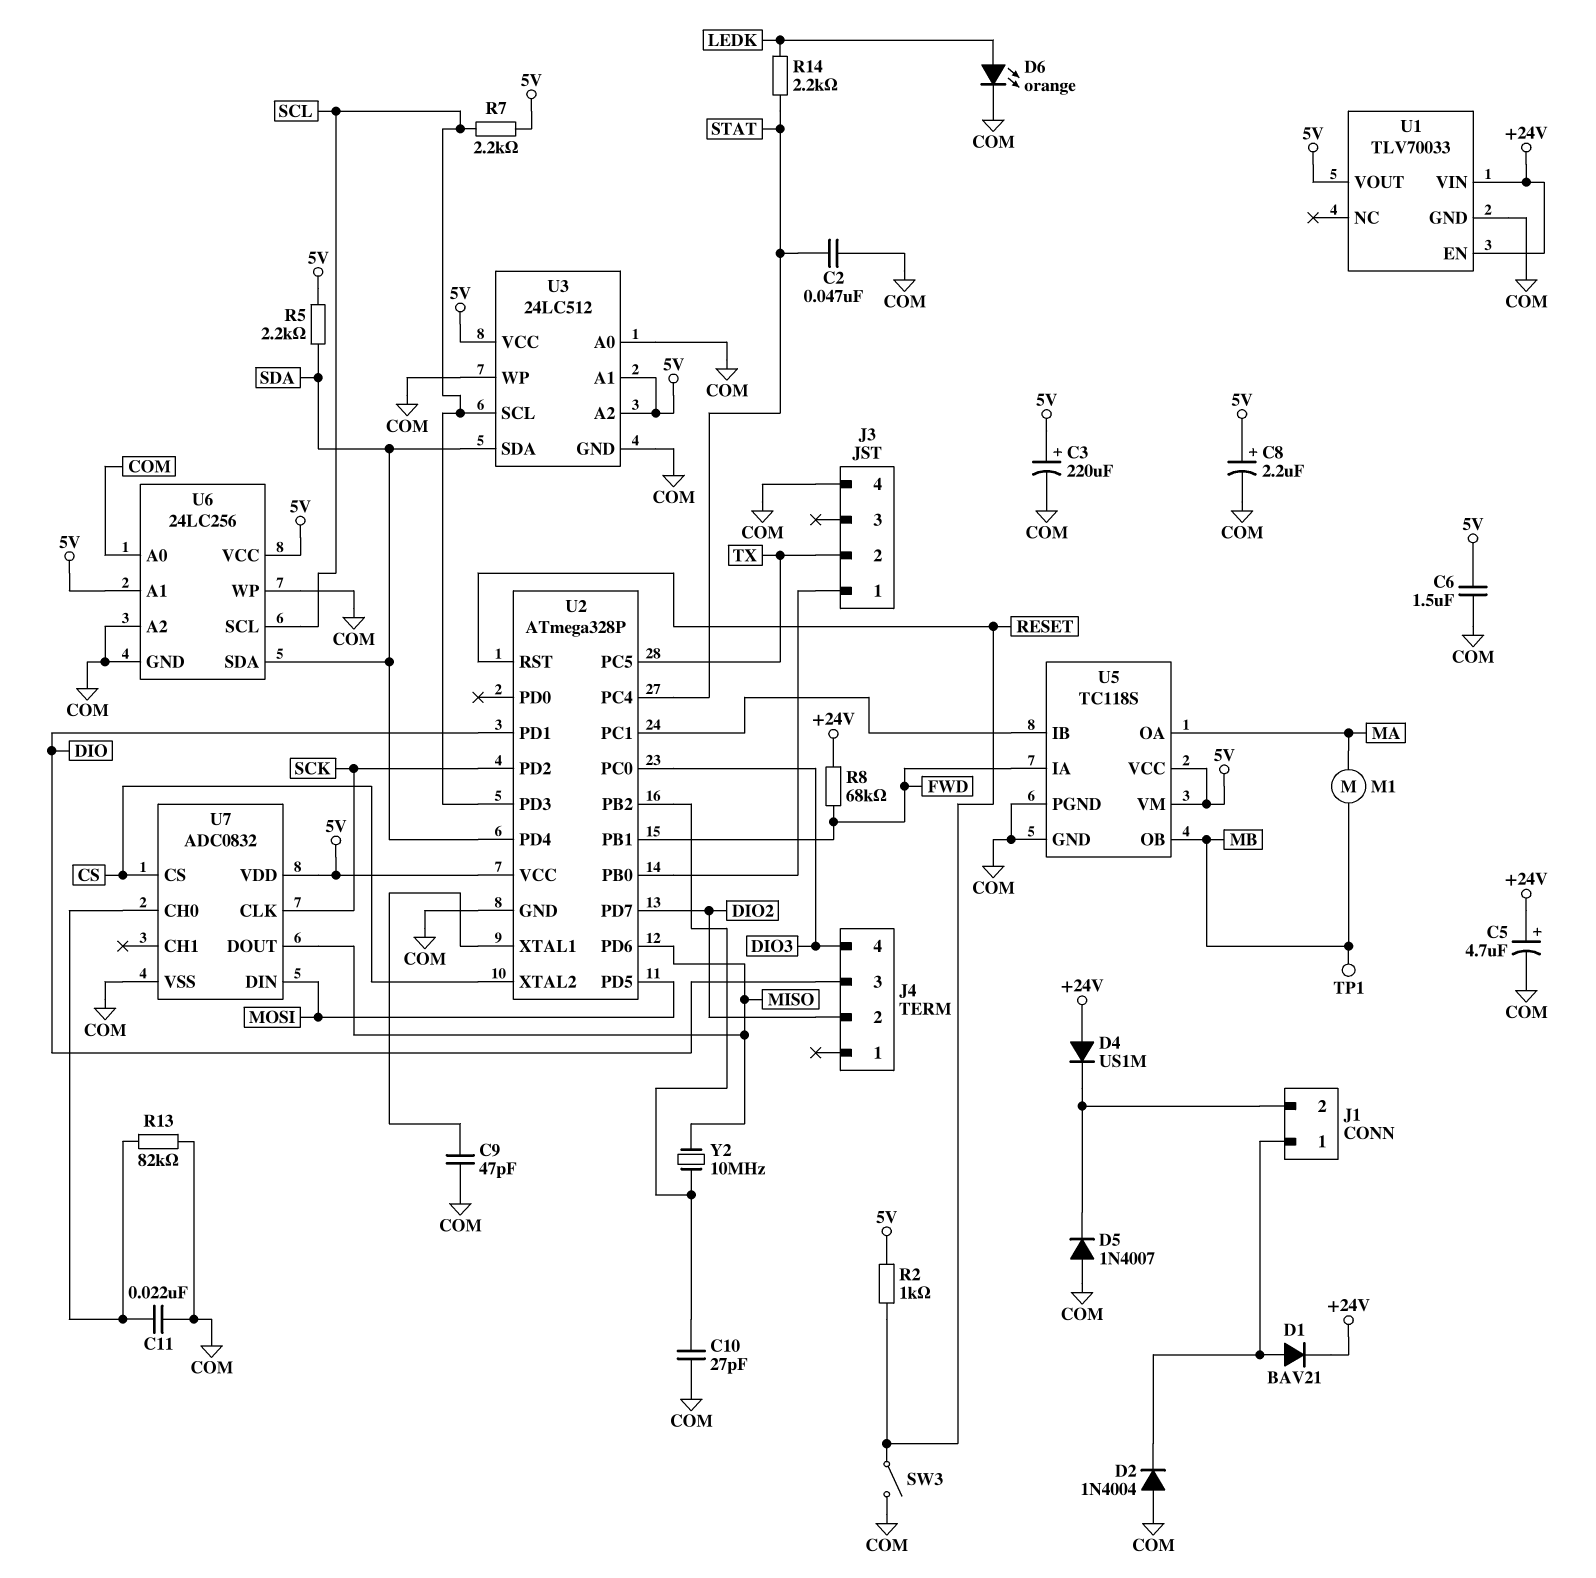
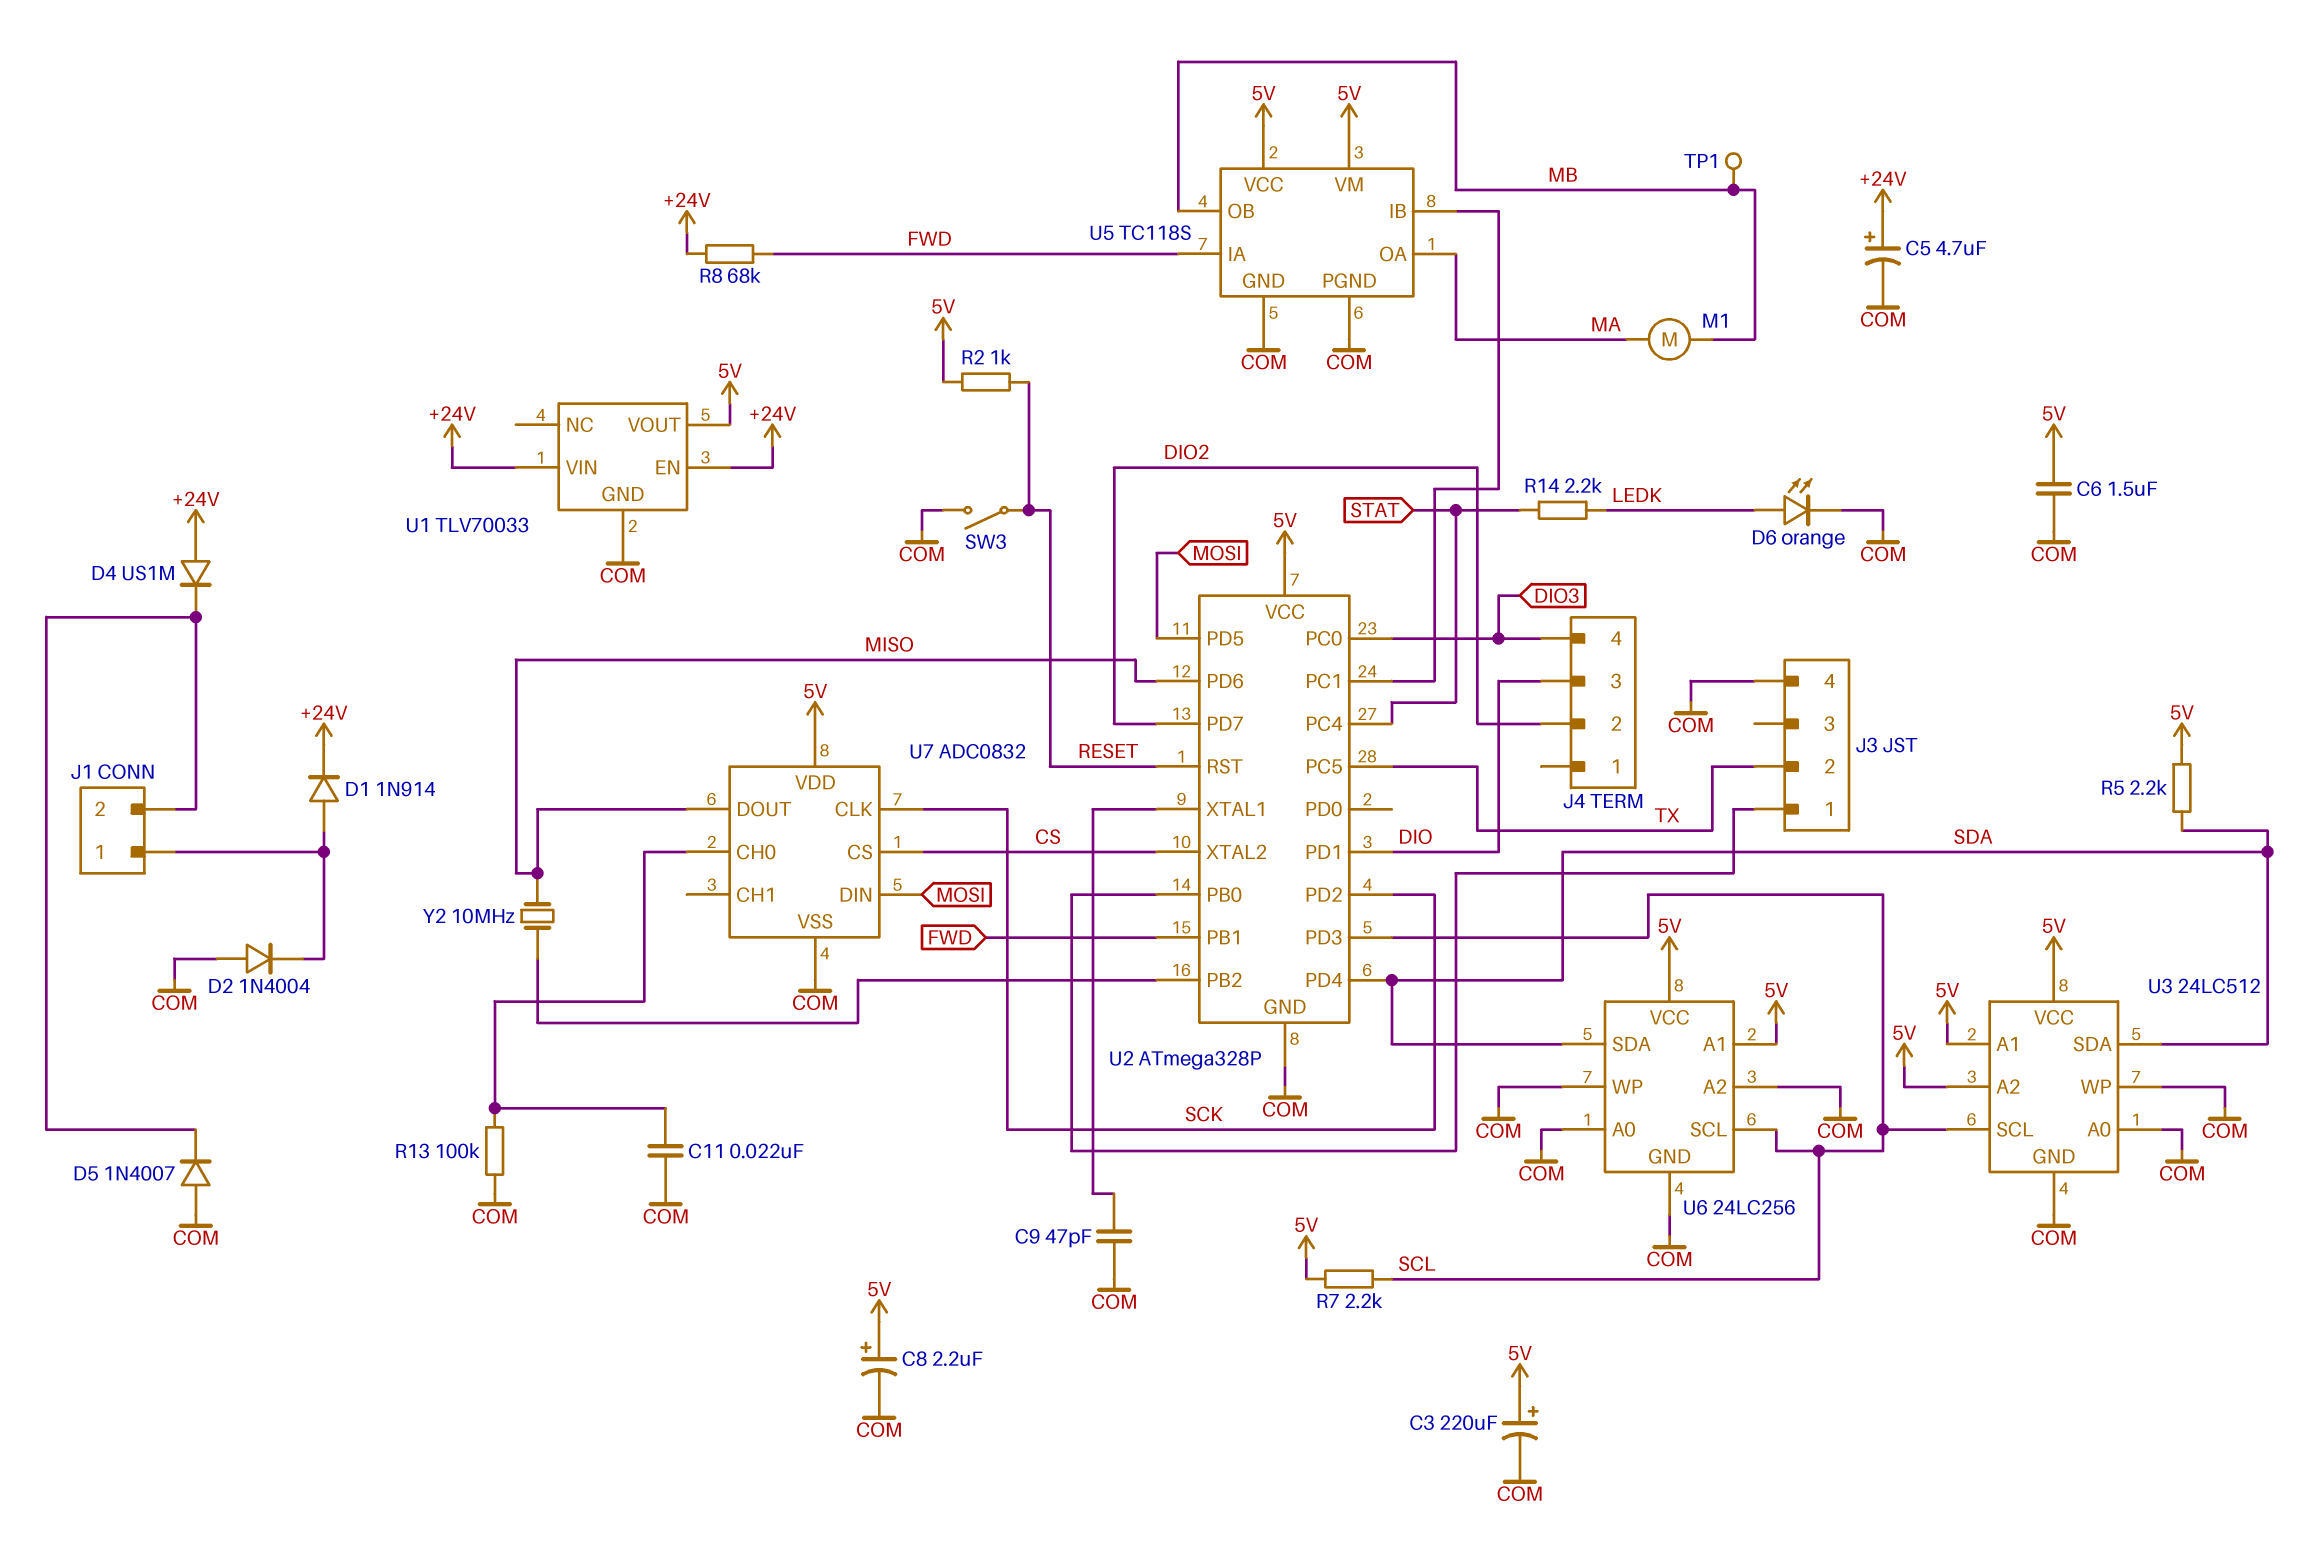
C2: 47nF (COM, STAT) -> none
C10: 27pF (COM, U2/PB2) -> none
D1: diode BAV21 (A J1/1, K +24V) -> diode 1N914 (A J1/1, K +24V)
R13: 82k (COM, U7/CH0) -> 100k (COM, U7/CH0)

